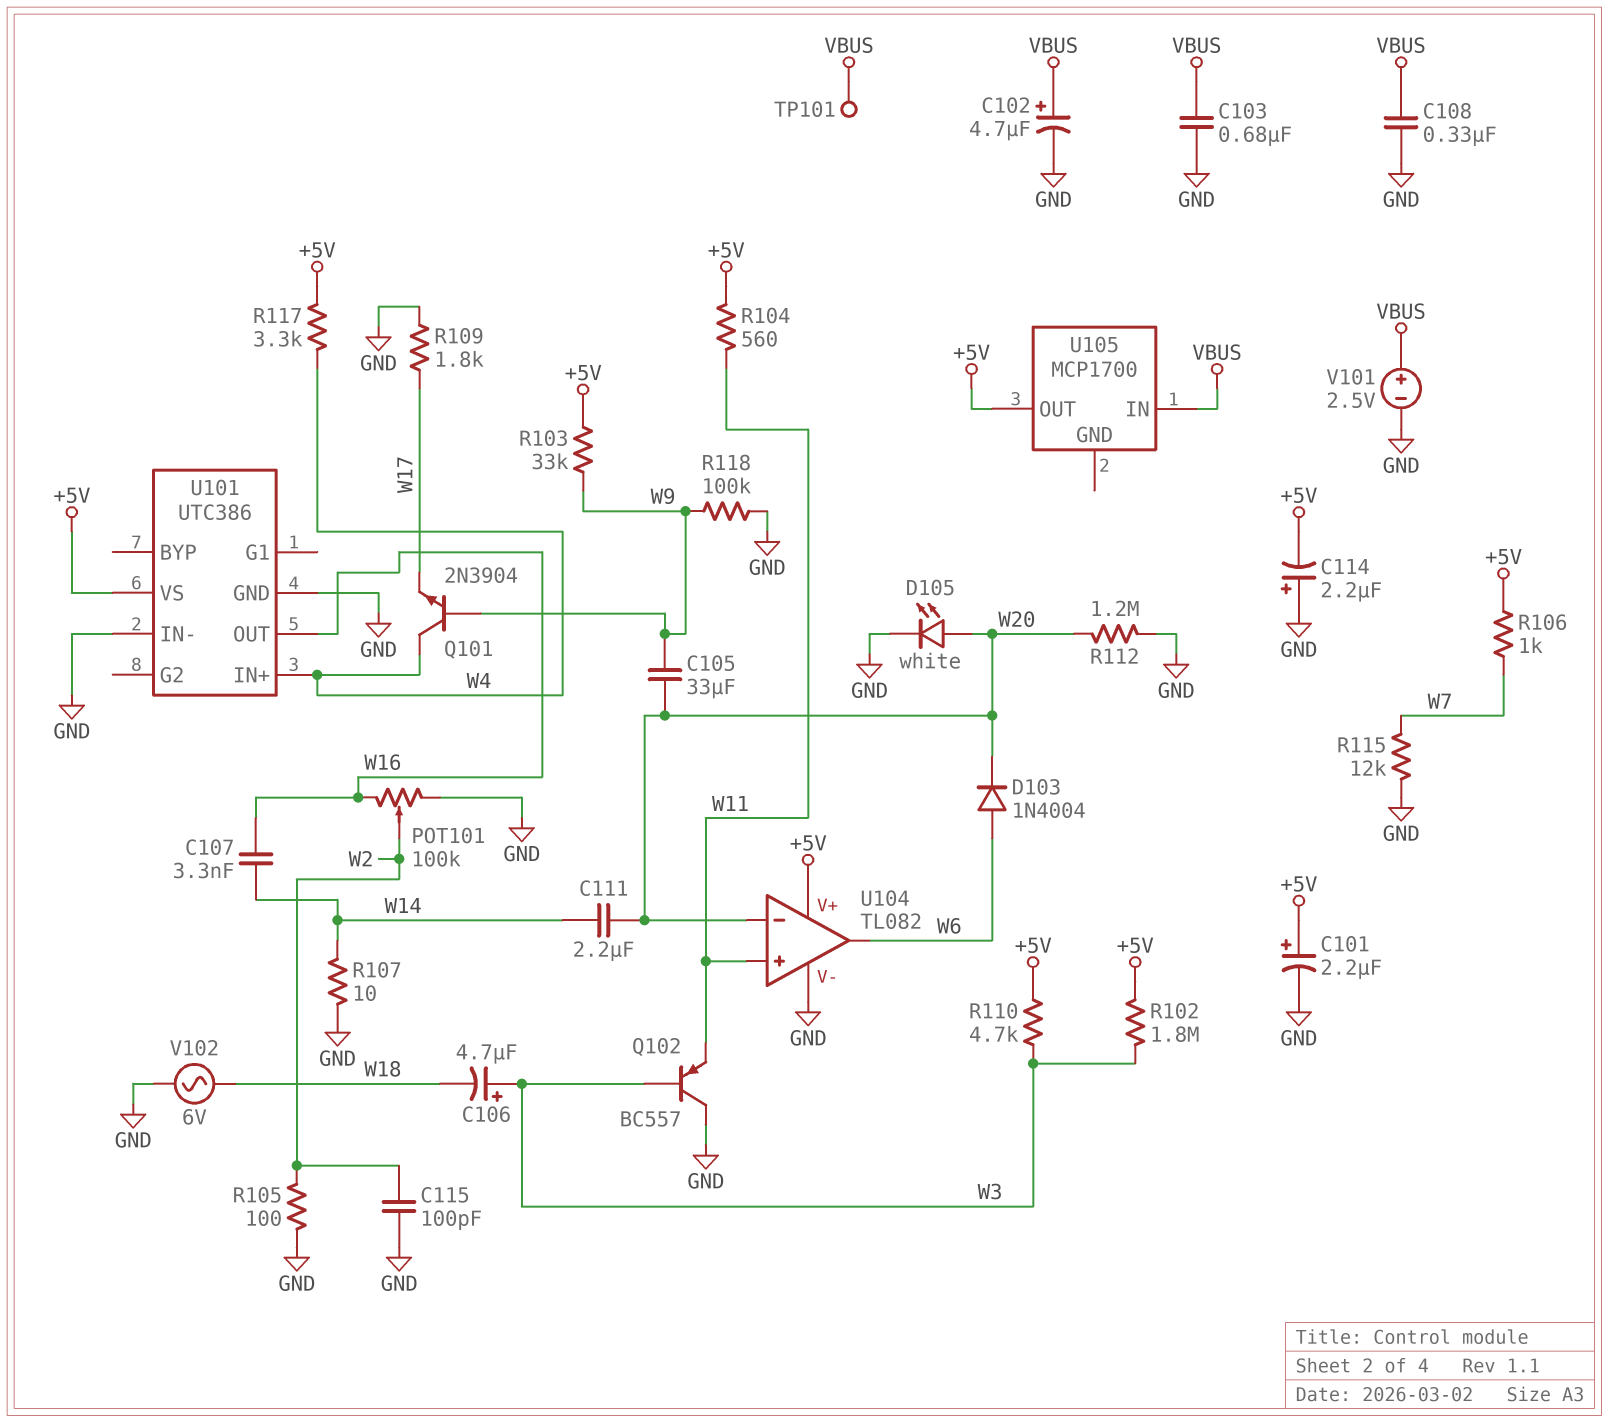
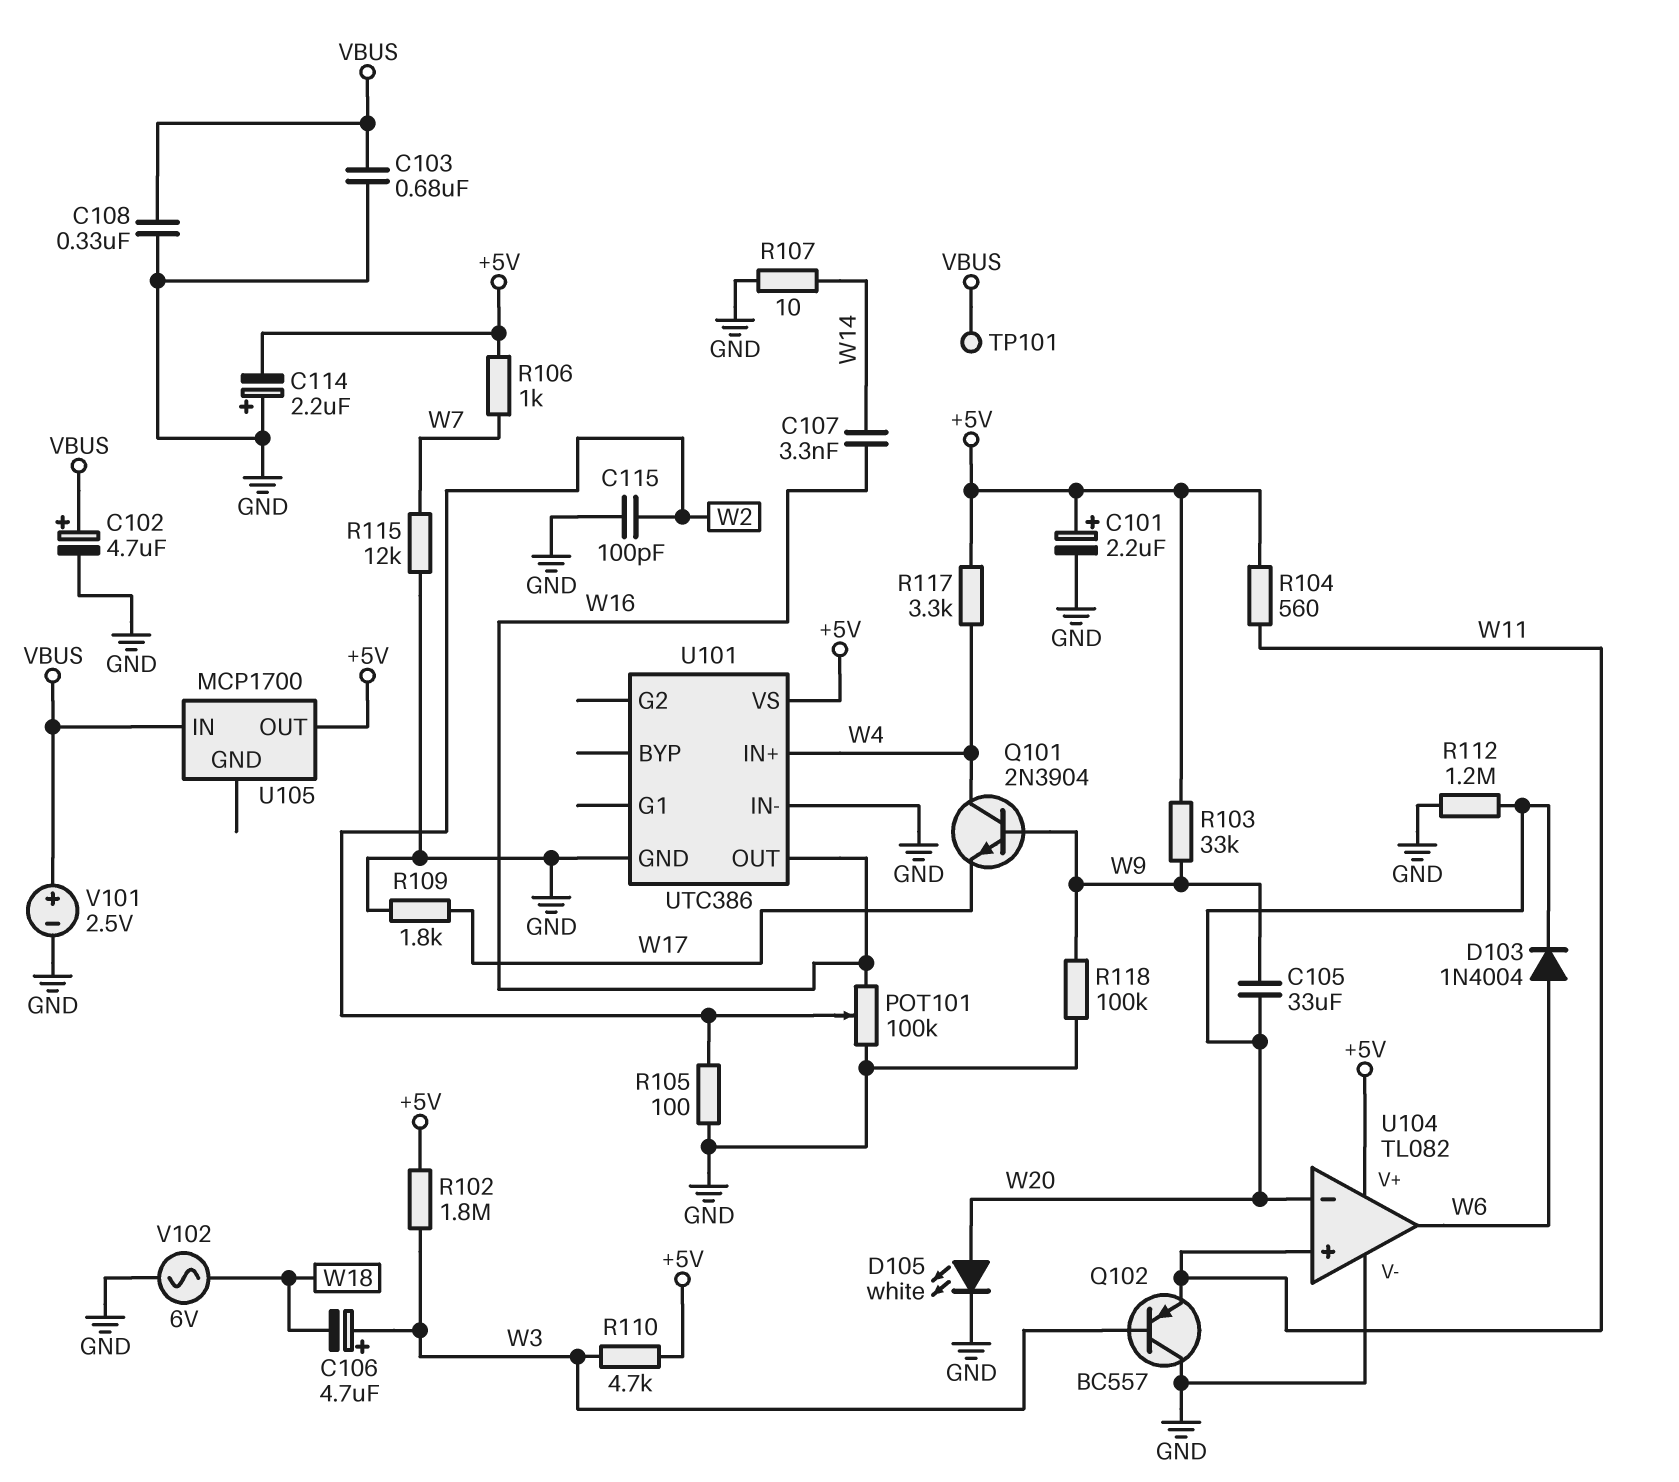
C111: 2.2uF (W14, W20) -> none

